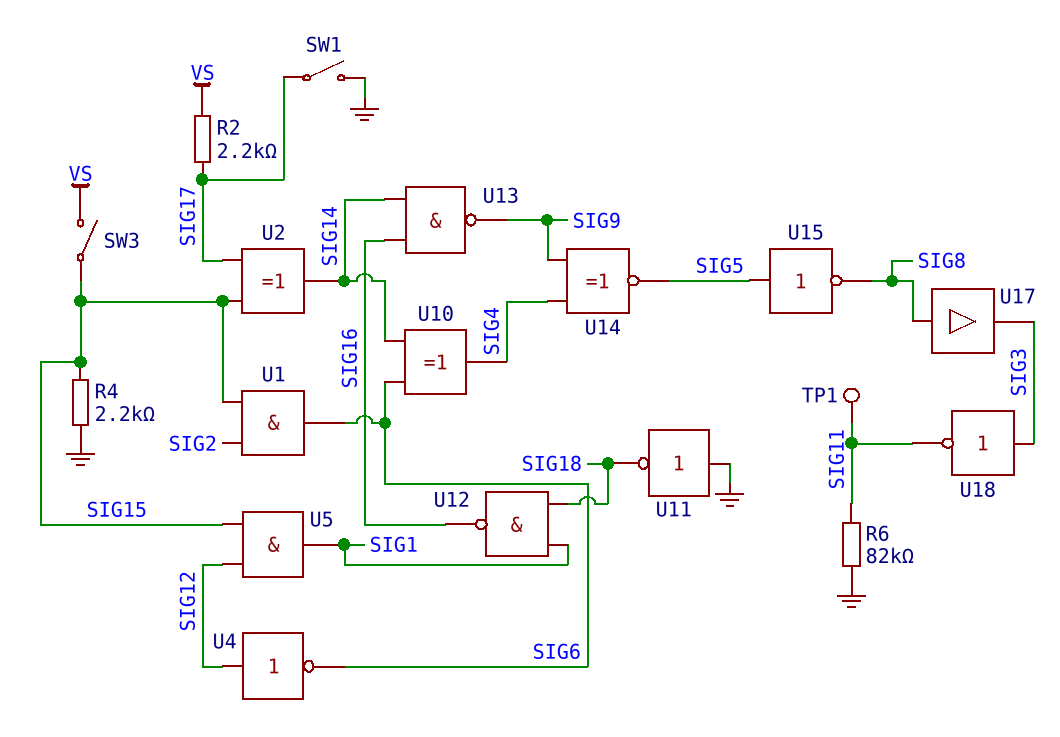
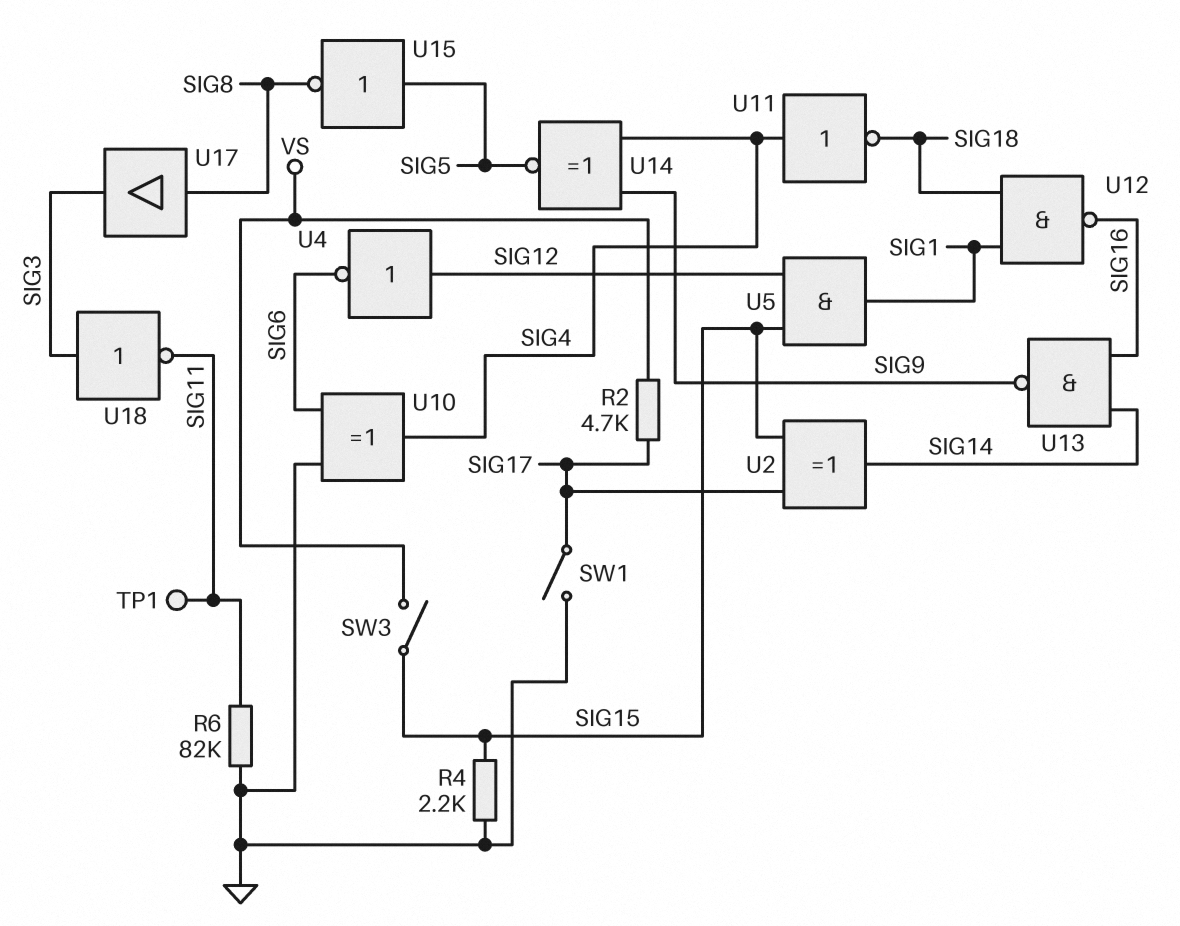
R2: 2.2k (SIG17, VS) -> 4.7k (SIG17, VS)
U1: AND (in SIG2, in SIG15, out SIG6) -> none
U10: XOR (in SIG6, in SIG14, out SIG4) -> XOR (in GND, in SIG6, out SIG4)
U11: NOT (in GND, out SIG18) -> NOT (in SIG4, out SIG18)

